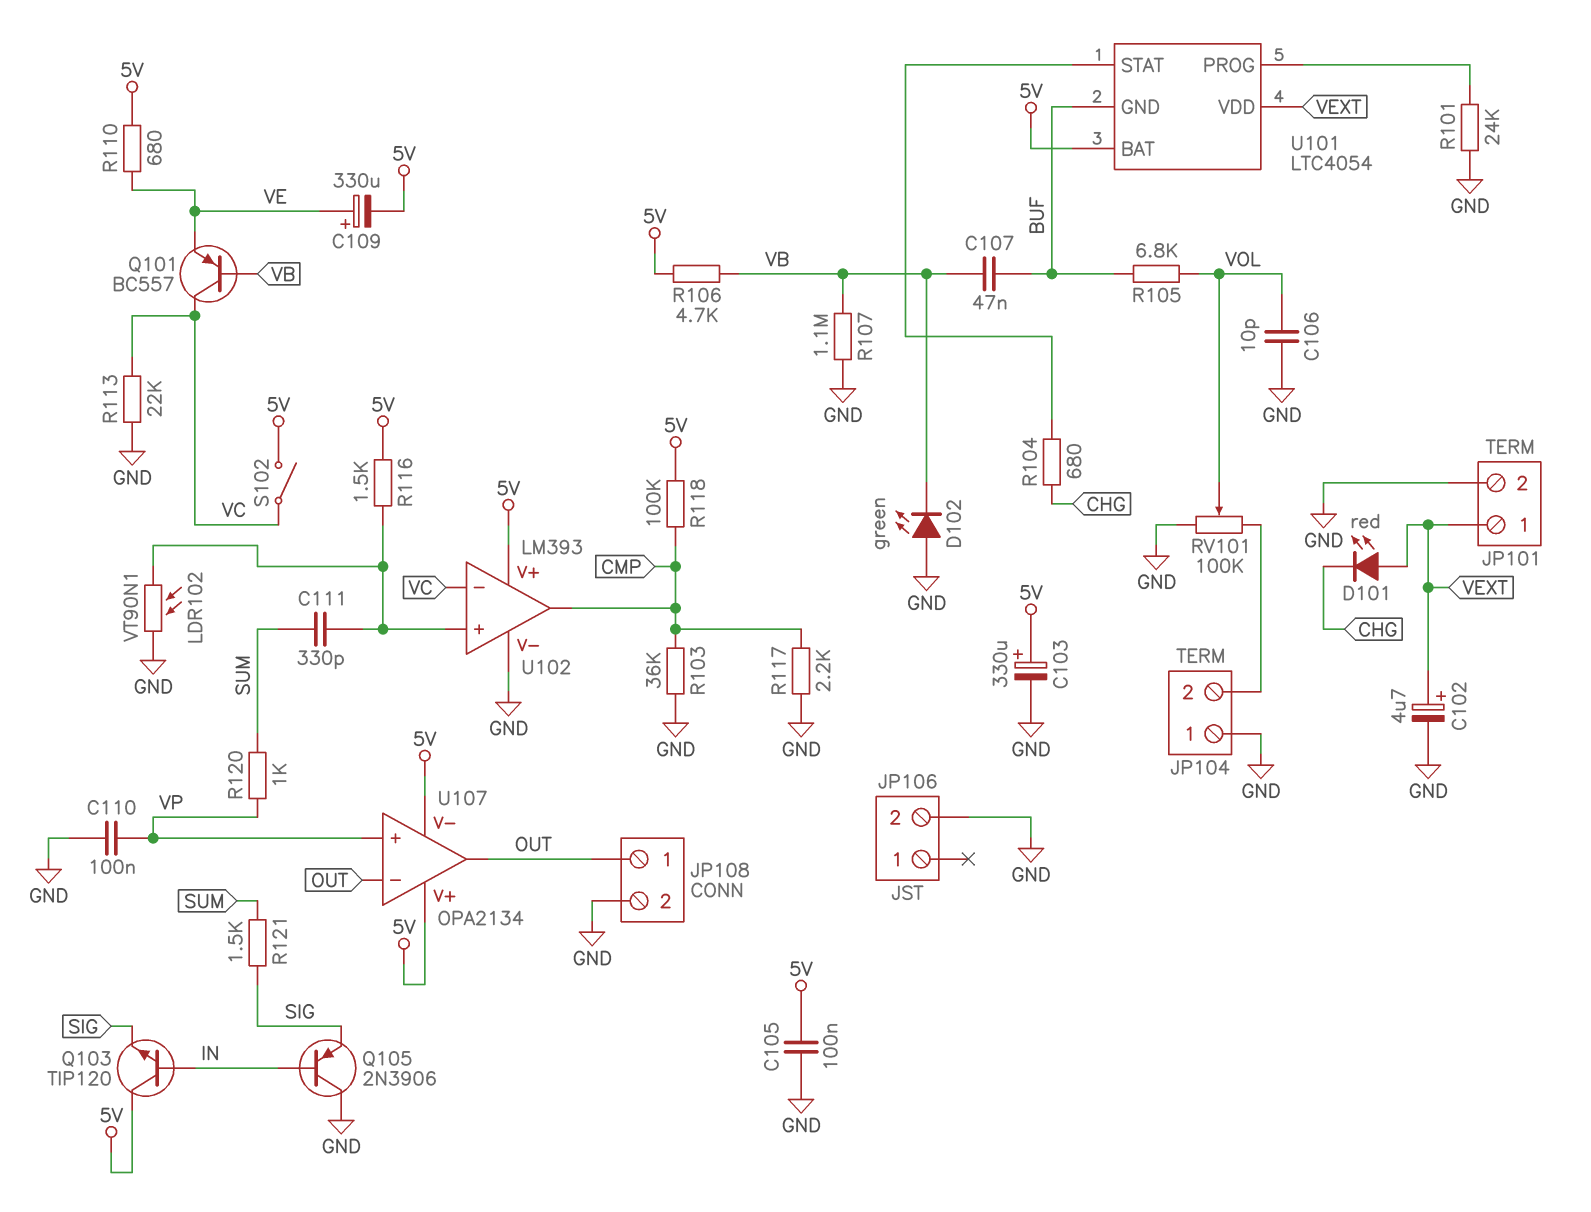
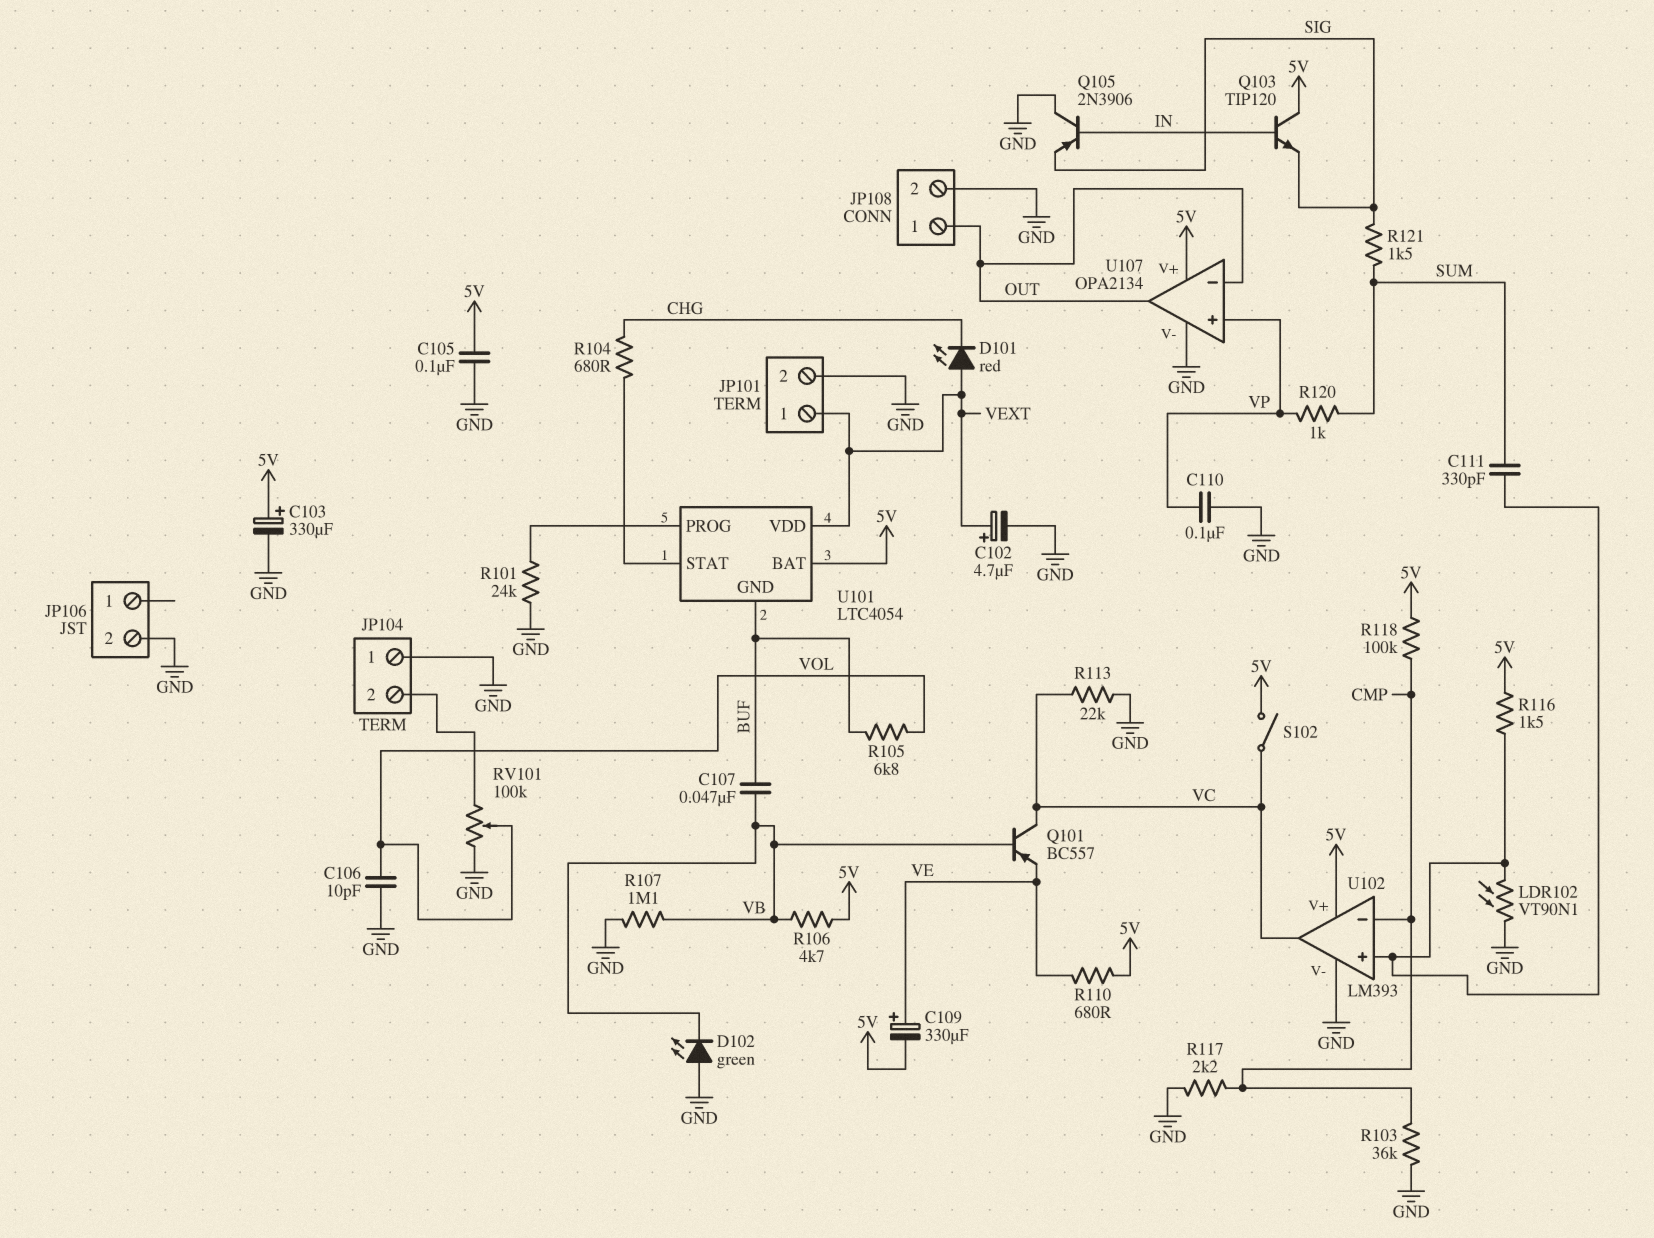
U102 pin in-: VC -> CMP
U102 pin out: CMP -> VC
U107 pin V-: 5V -> GND

